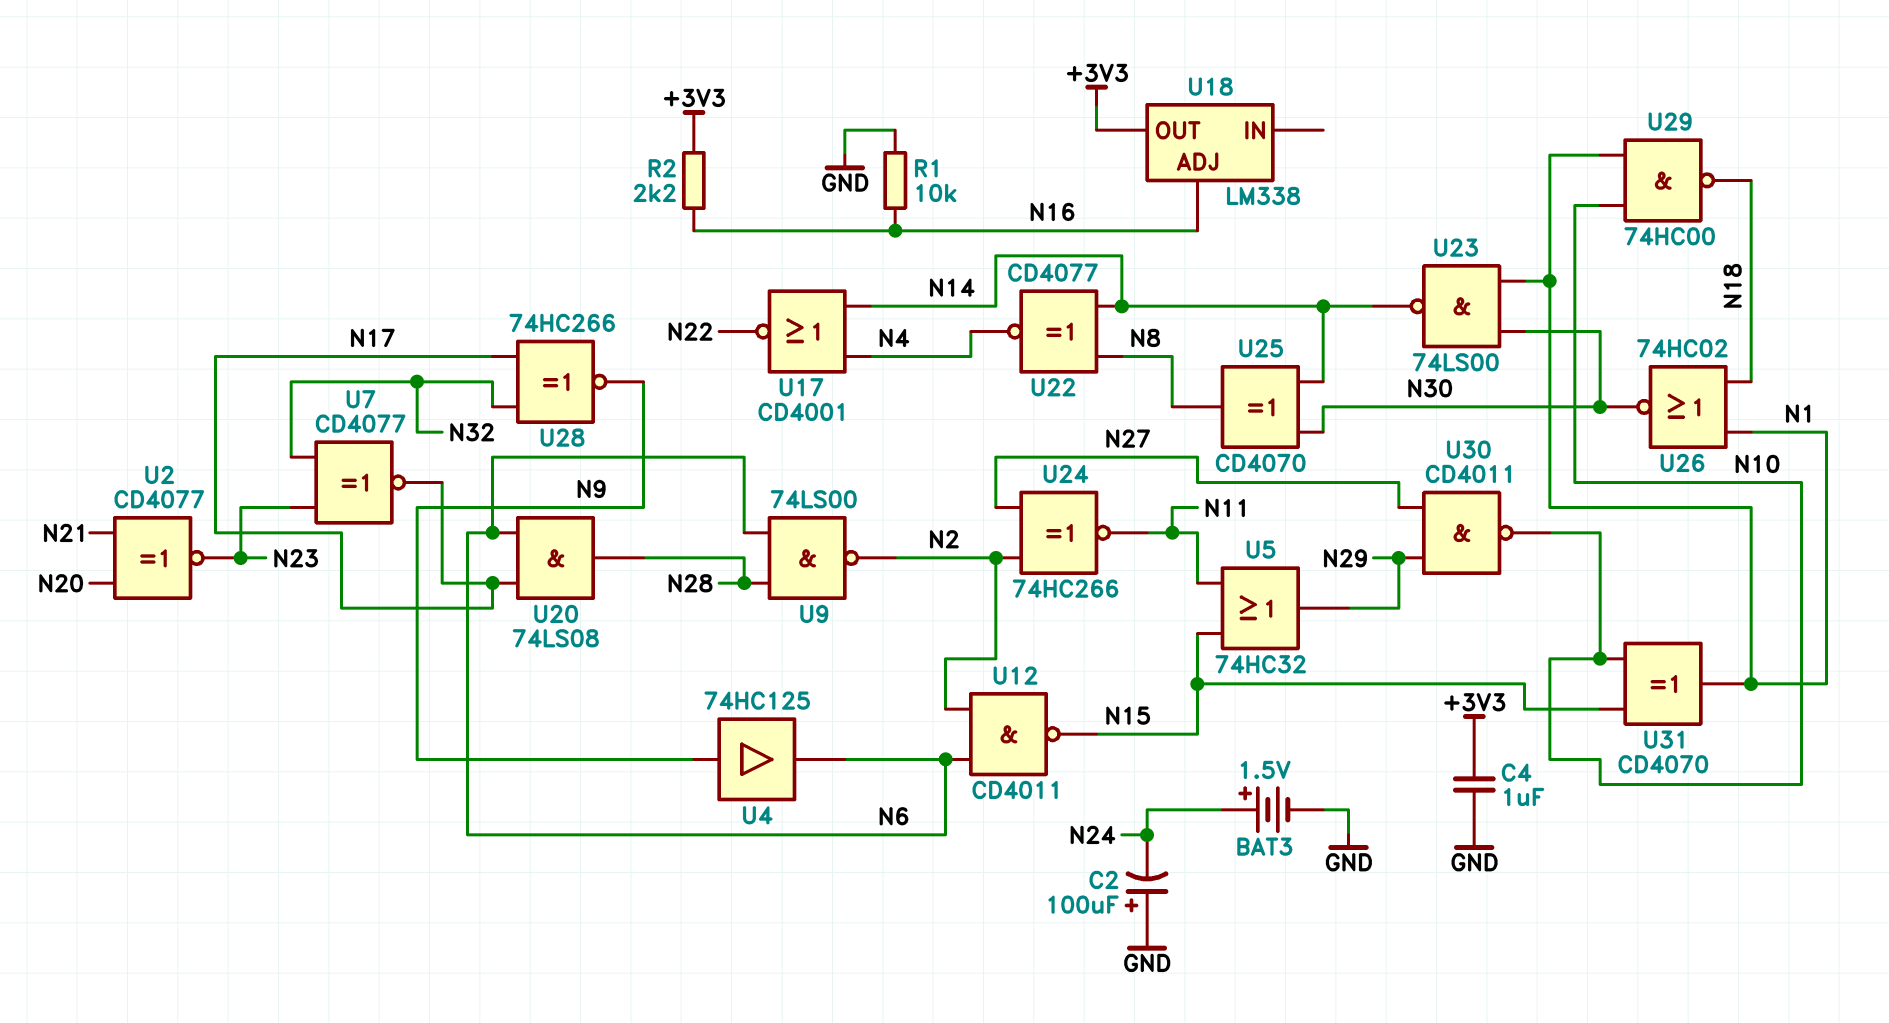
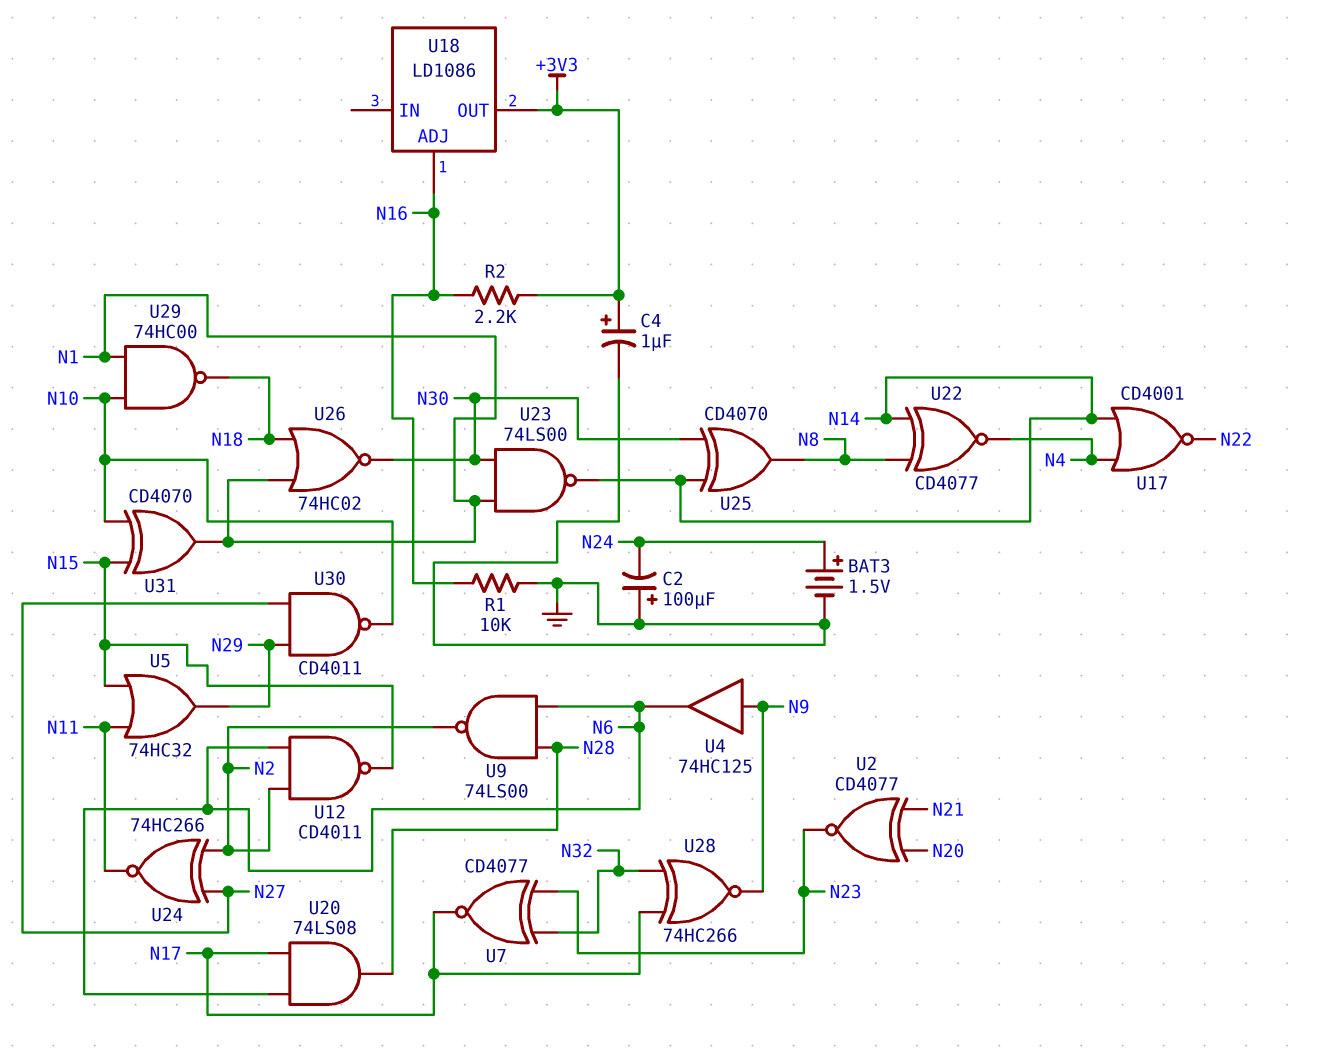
C4: 1uF (+3V3, GND) -> 1uF (plus +3V3, minus GND)
U18: LM338 -> LD1086

